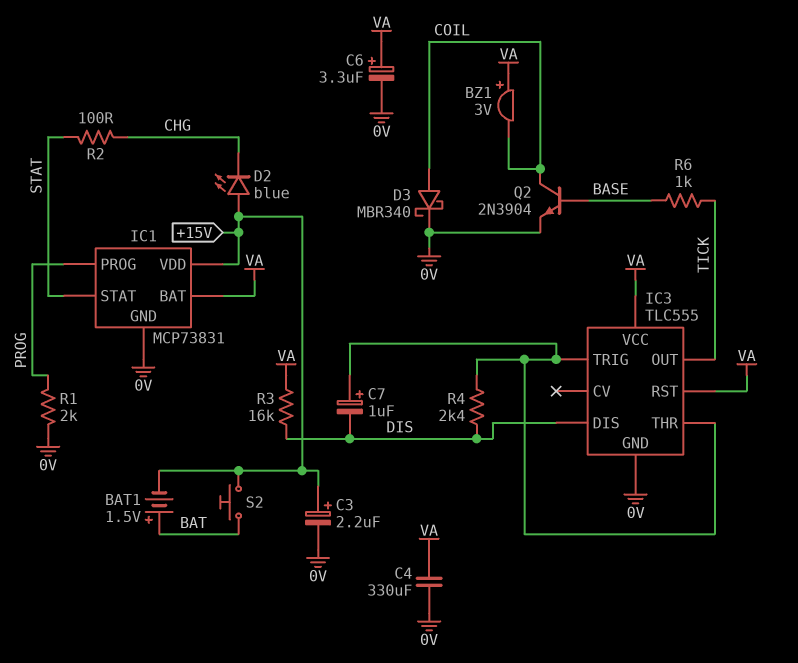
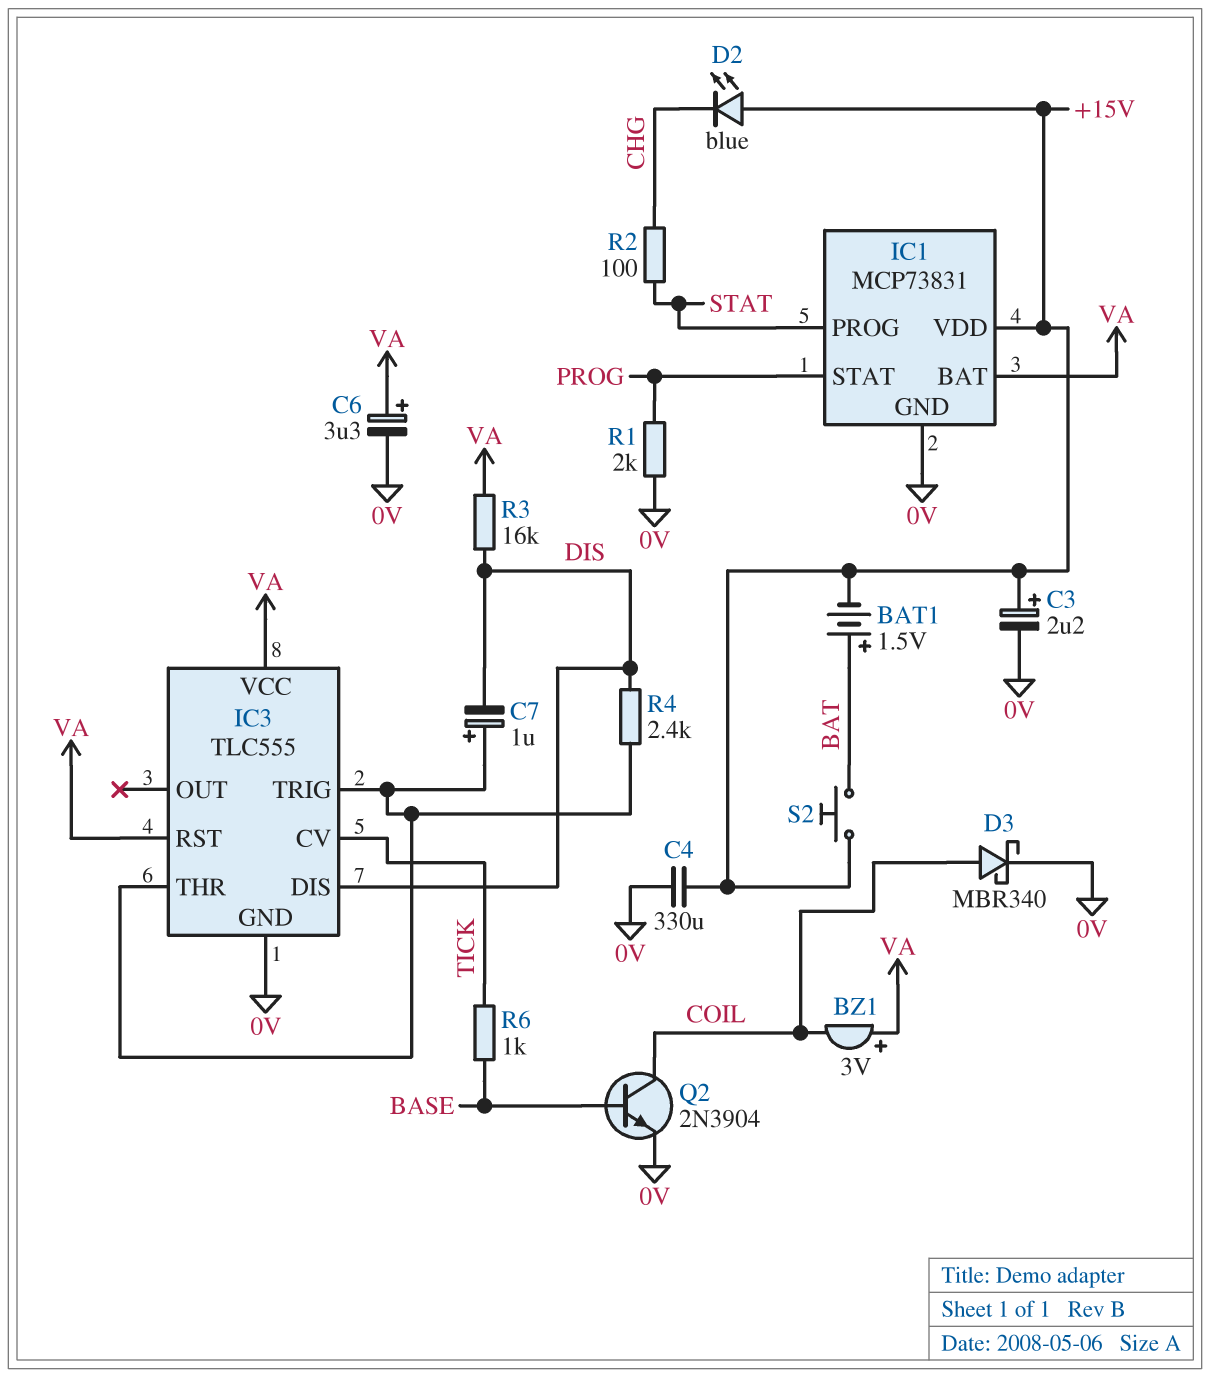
C4: 330uF (0V, VA) -> 330uF (+15V, 0V)
IC1 pin PROG: PROG -> STAT
IC1 pin STAT: STAT -> PROG
IC3 pin CV: none -> TICK
IC3 pin OUT: TICK -> none

